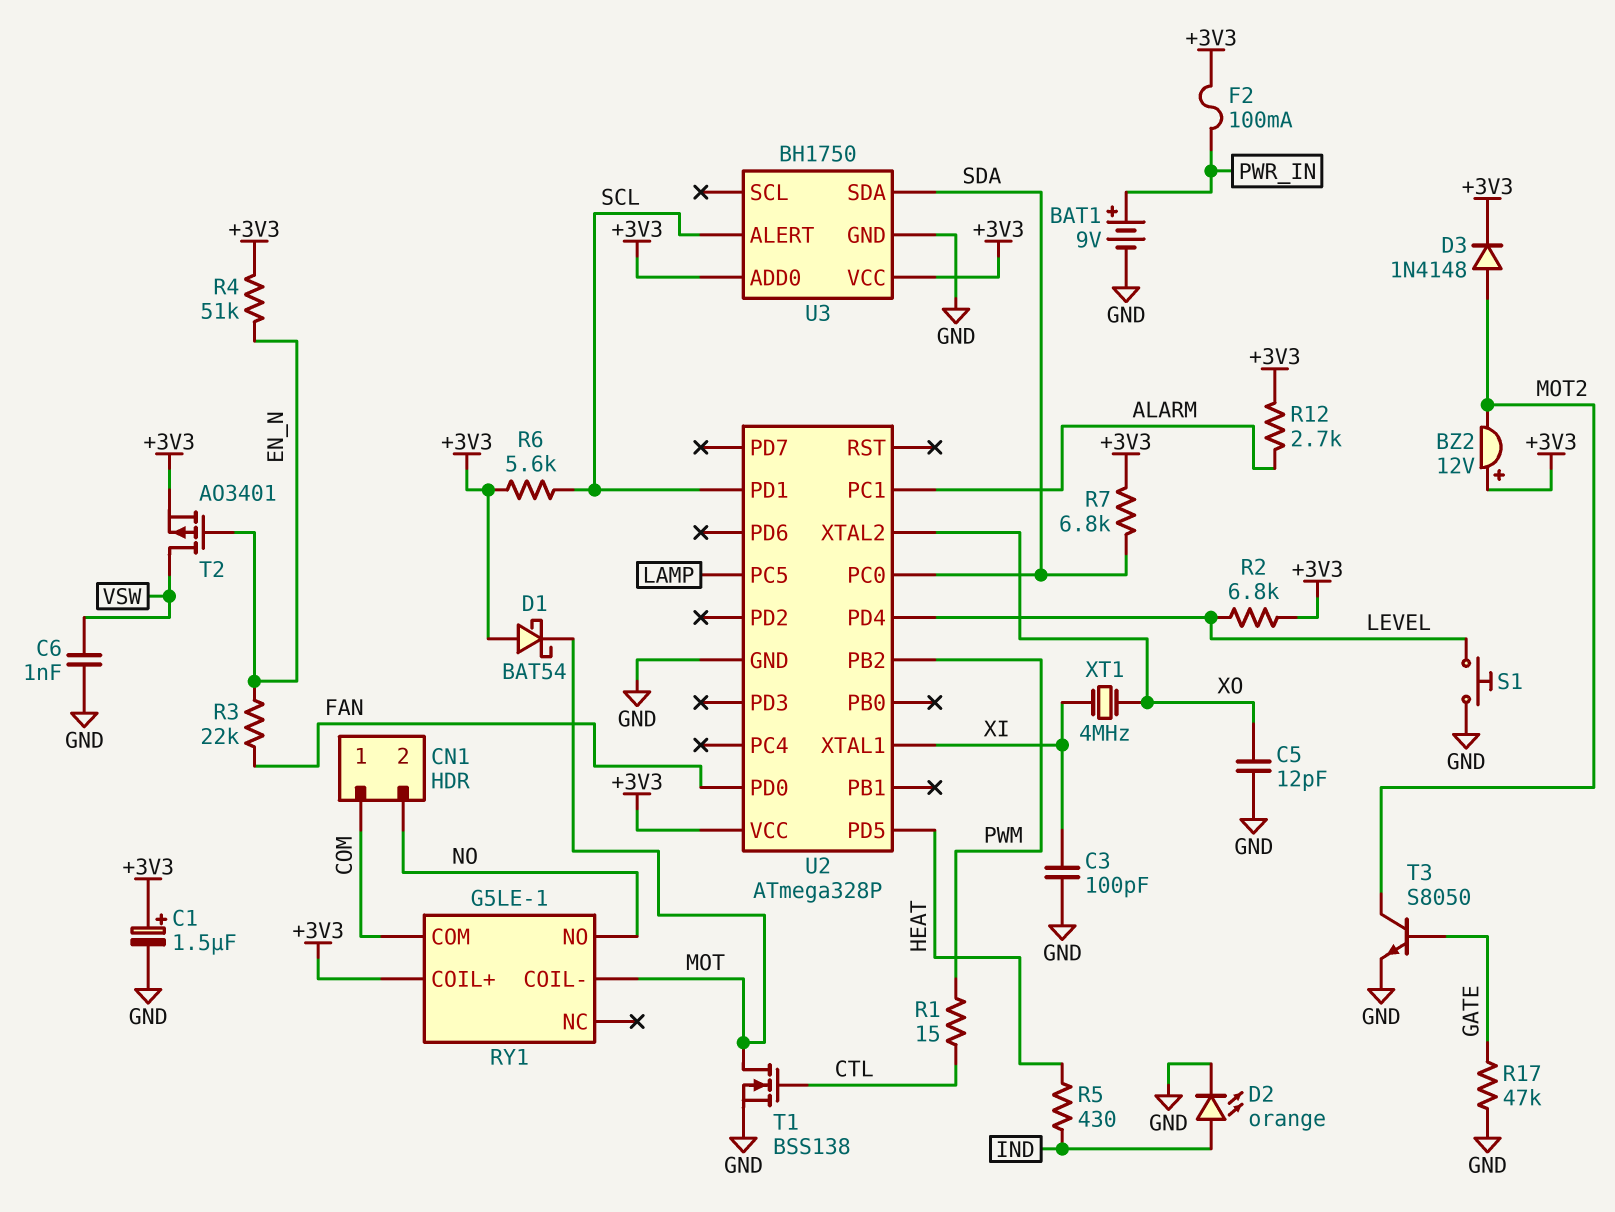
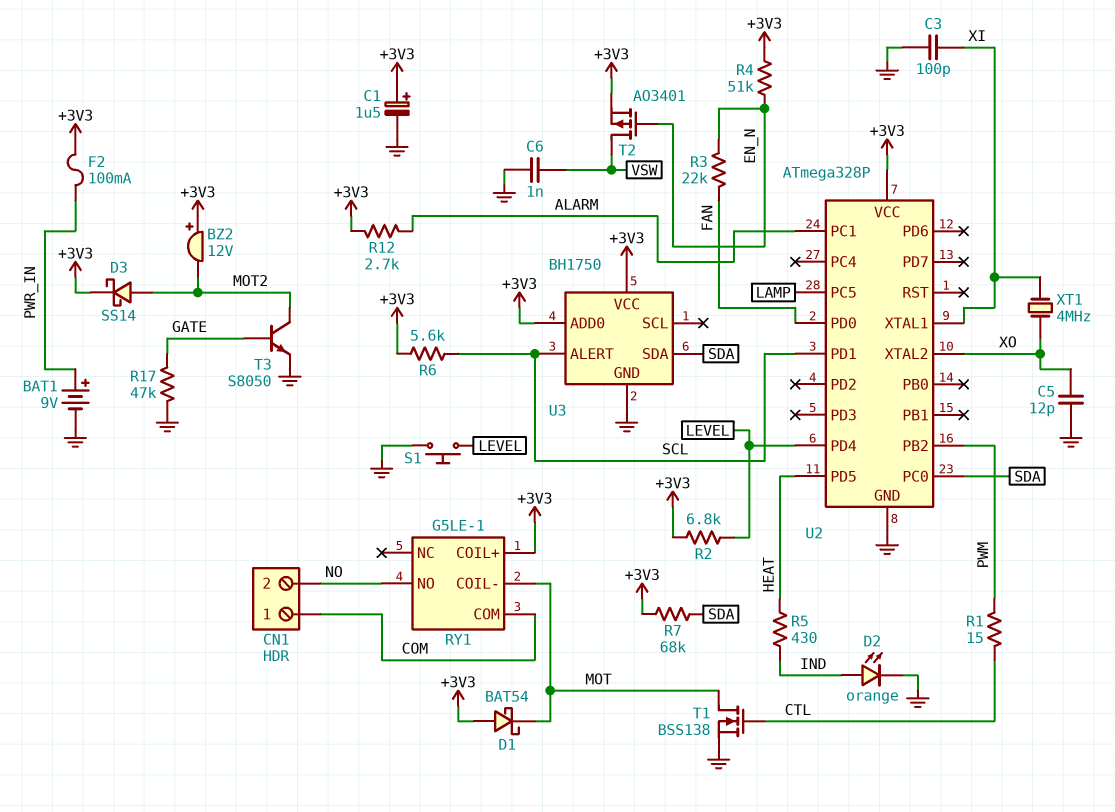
D3: diode 1N4148 (A MOT2, K +3V3) -> schottky SS14 (A MOT2, K +3V3)
R7: 6.8k (+3V3, SDA) -> 68k (+3V3, SDA)

